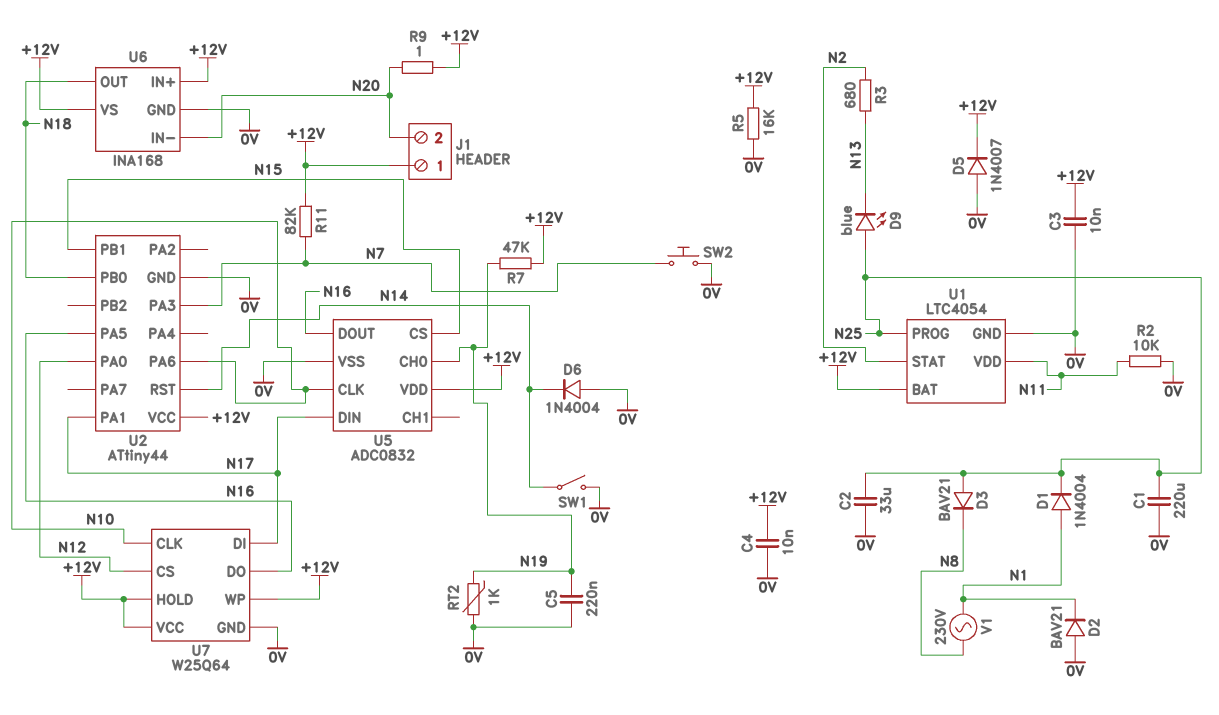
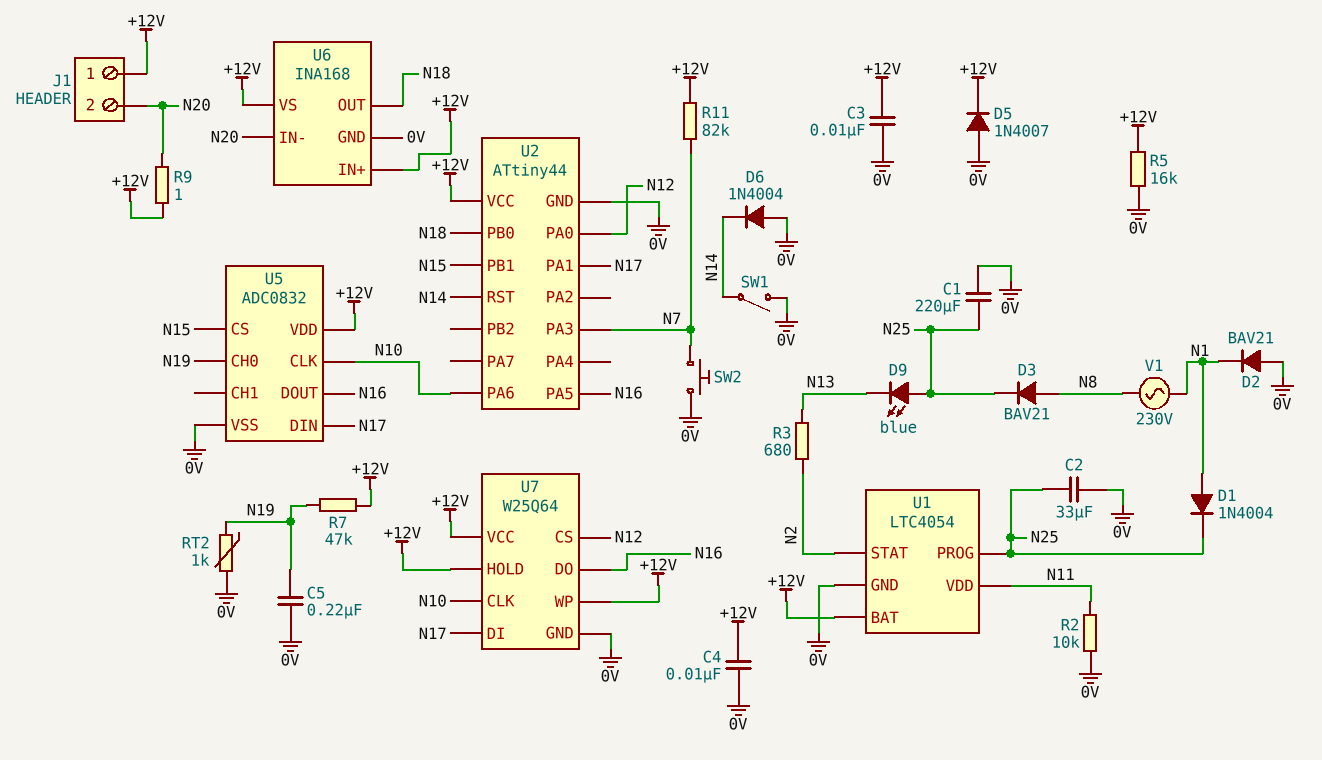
D3: diode BAV21 (A N25, K N8) -> diode BAV21 (A N8, K N25)

